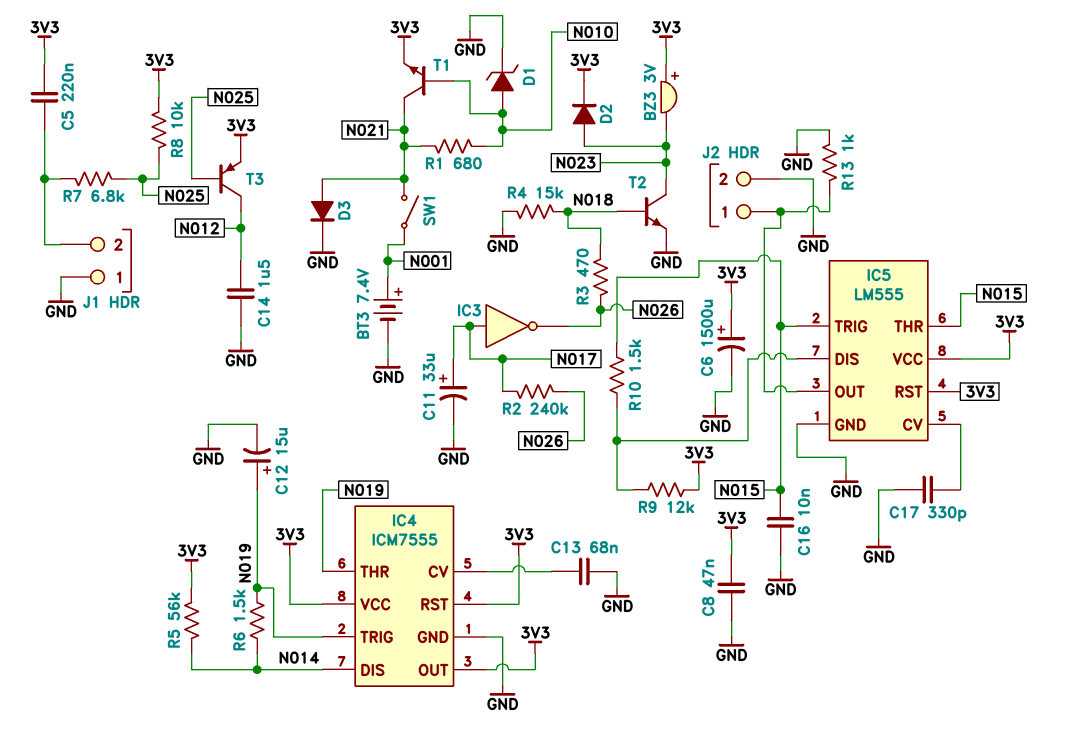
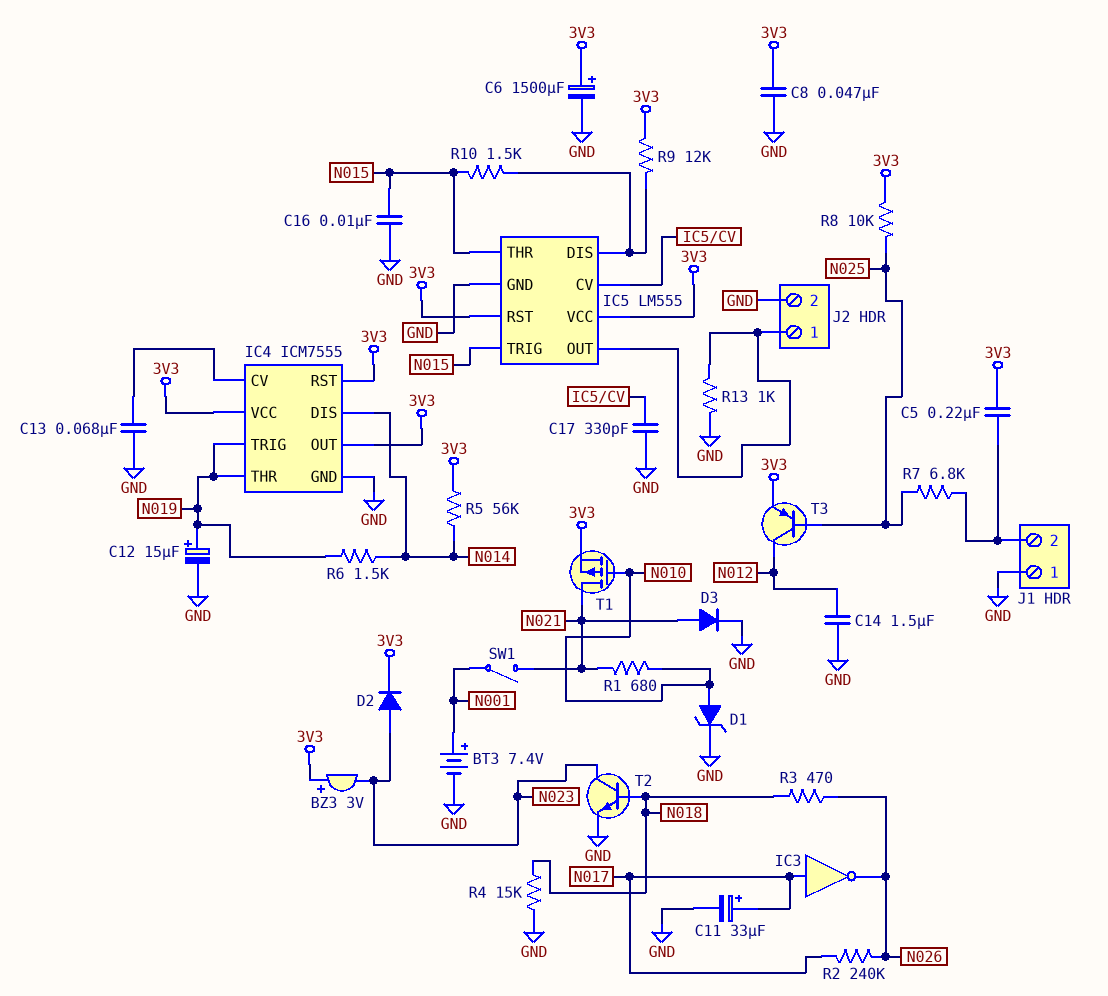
T1: NPN (B N010, C N021, E 3V3) -> PMOS (G N010, D N021, S 3V3)

